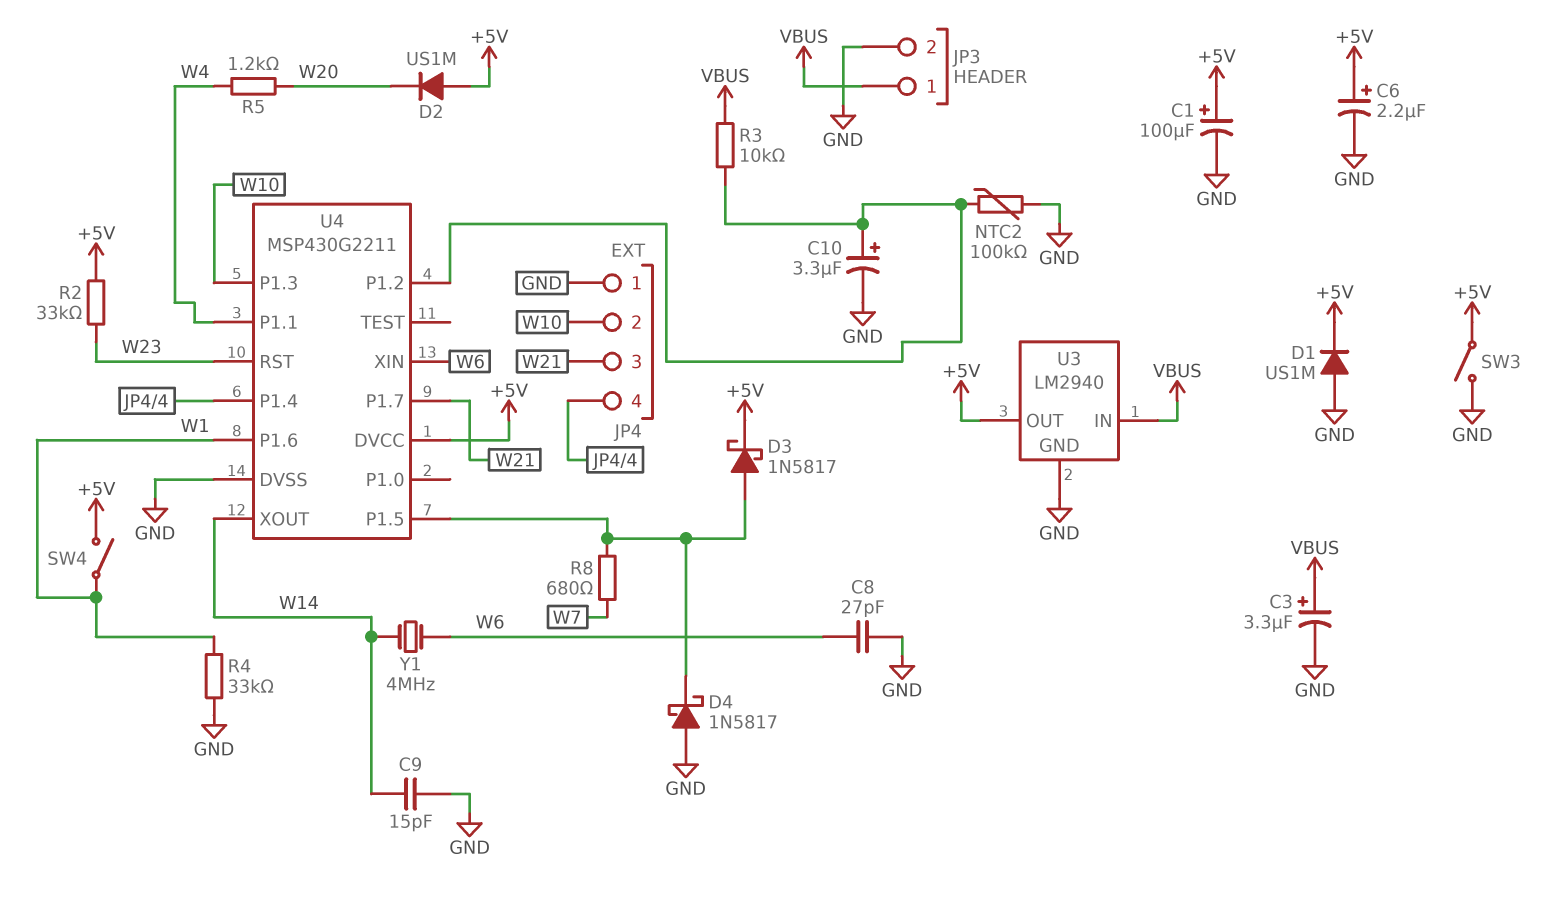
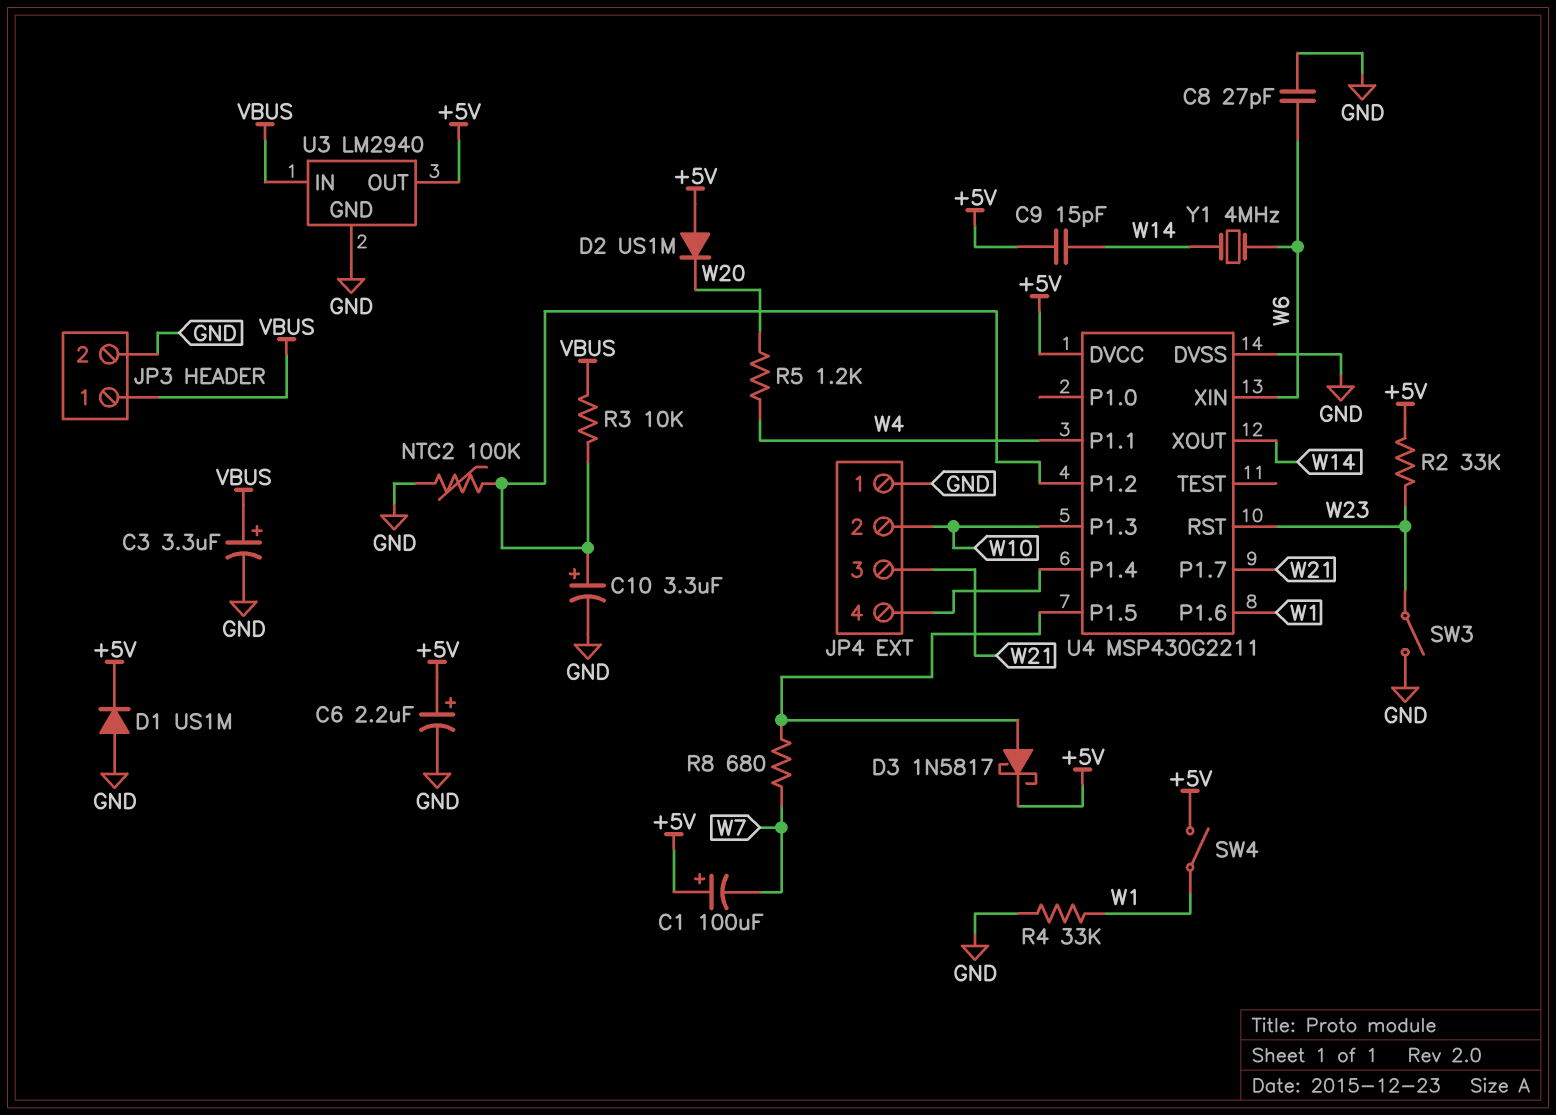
C1: 100uF (plus +5V, minus GND) -> 100uF (plus +5V, minus W7)
C9: 15pF (GND, W14) -> 15pF (+5V, W14)
D4: schottky 1N5817 (A GND, K U4/P1.5) -> none
SW3: switch (+5V, GND) -> switch (GND, W23)

